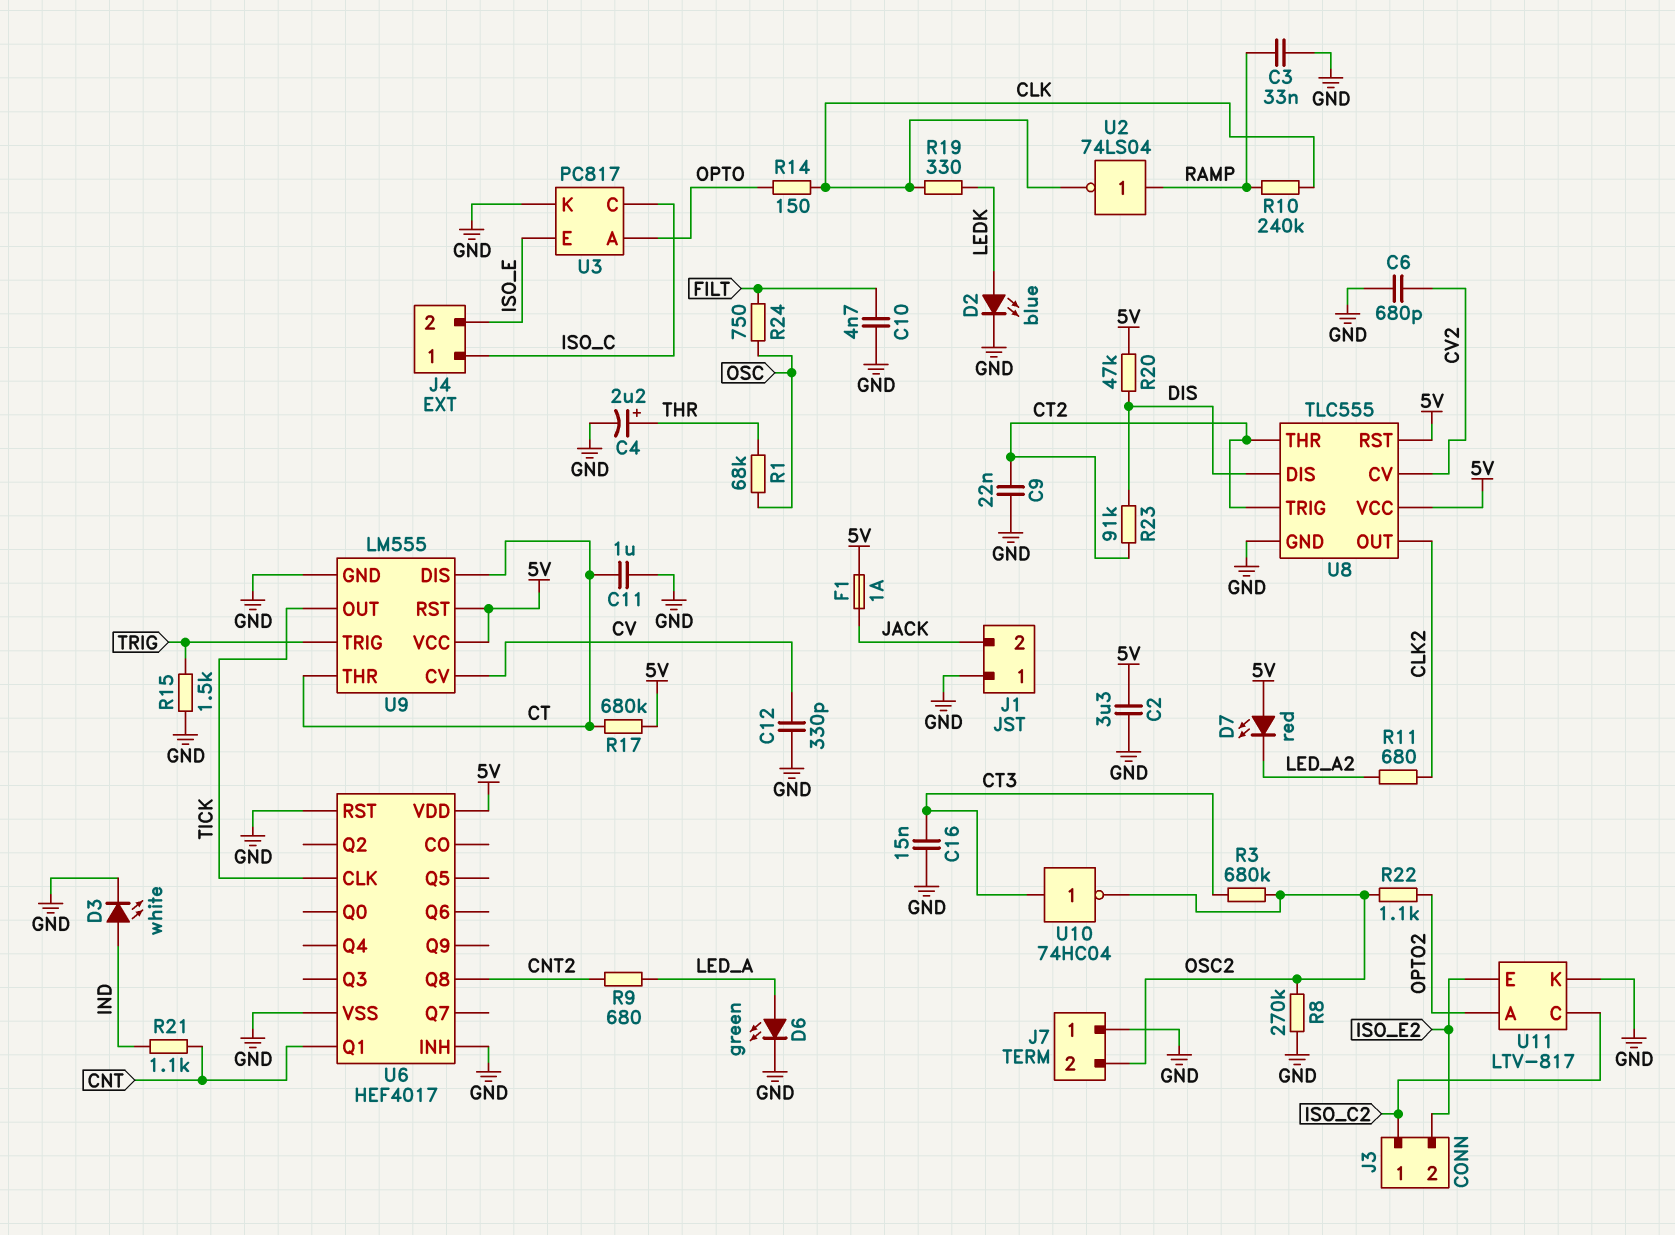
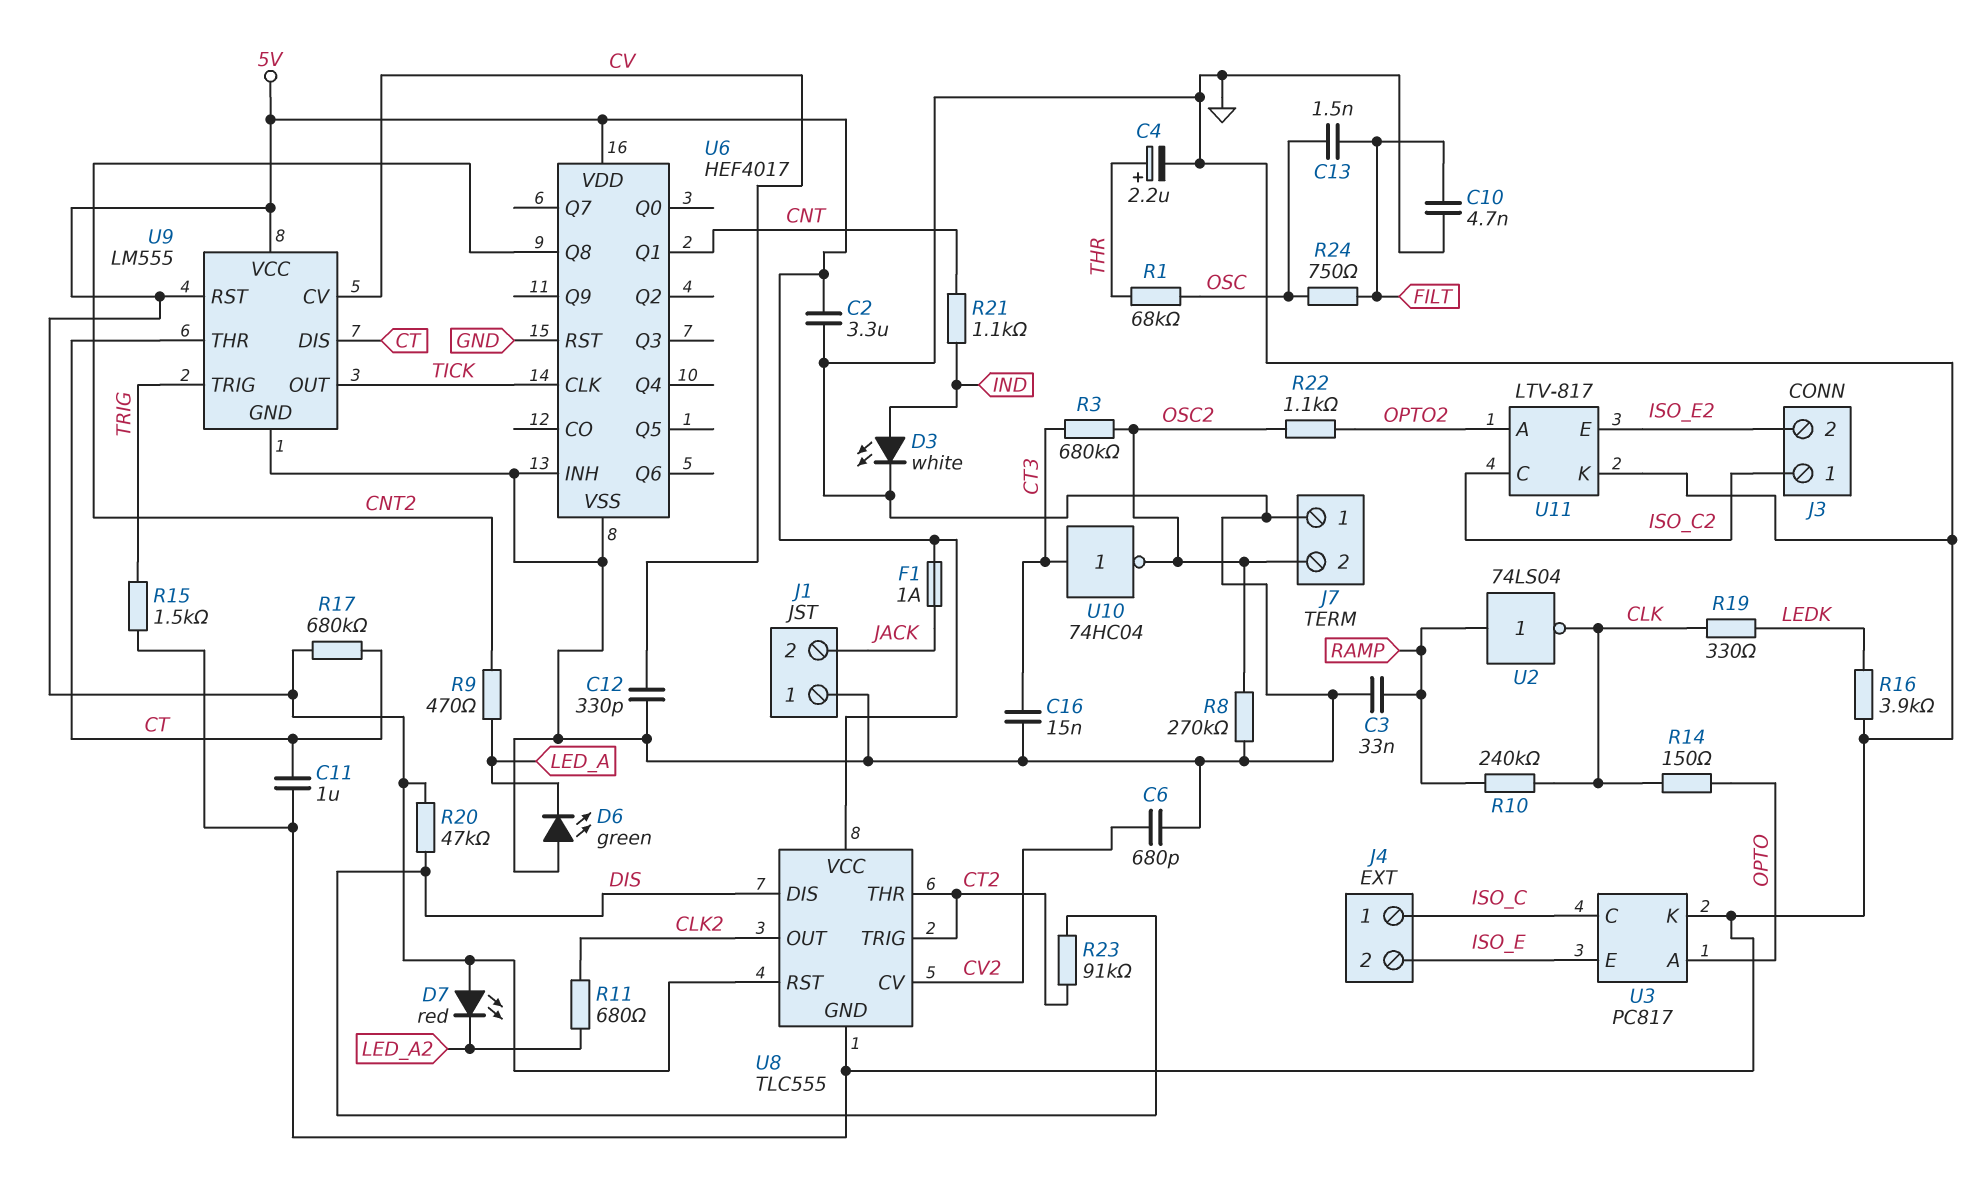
C9: 22nF (CT2, GND) -> none
C13: none -> 1.5nF (FILT, OSC)
D2: LED blue (A LEDK, K GND) -> none
D6: LED green (A LED_A, K GND) -> LED green (A GND, K LED_A)
R9: 680 (CNT2, LED_A) -> 470 (CNT2, LED_A)
R16: none -> 3.9k (GND, LEDK)

